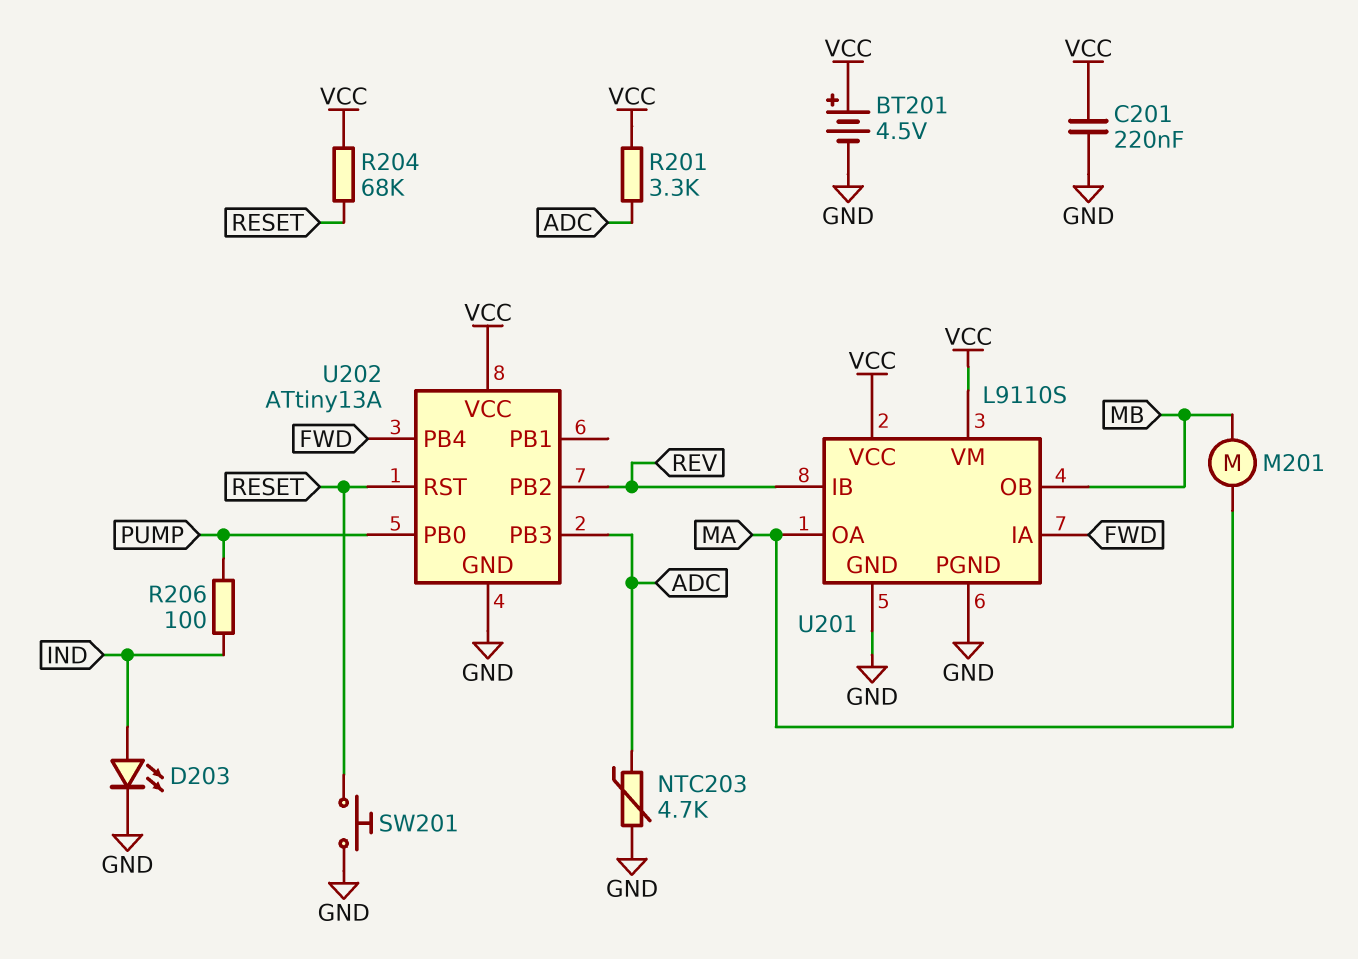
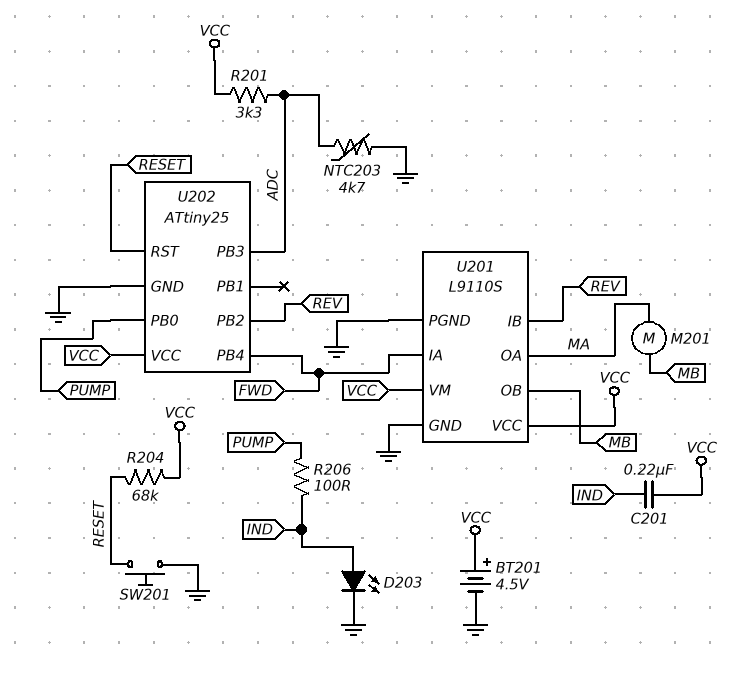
C201: 220nF (GND, VCC) -> 220nF (IND, VCC)
U202: ATtiny13A -> ATtiny25

